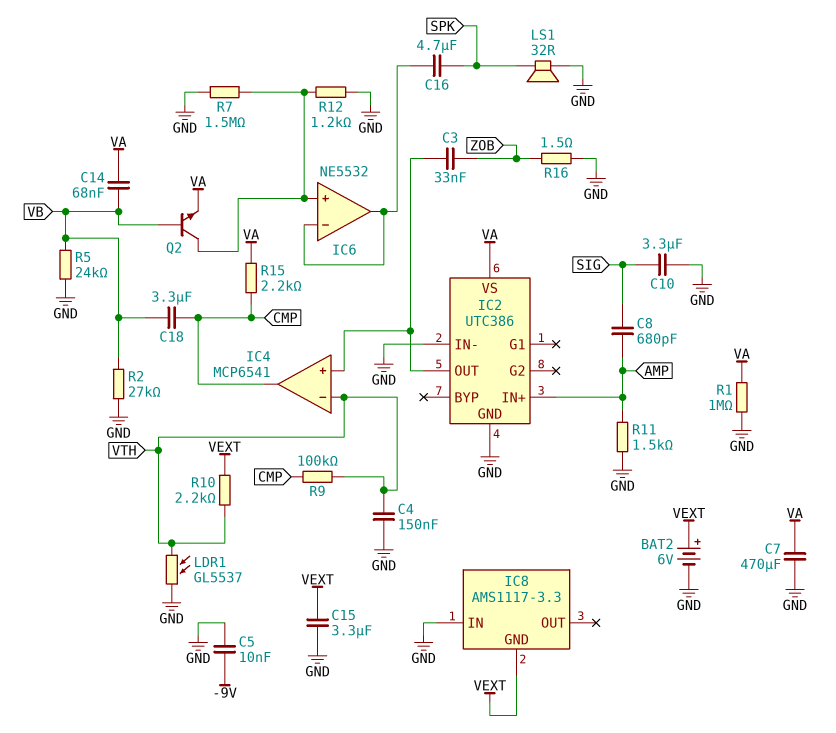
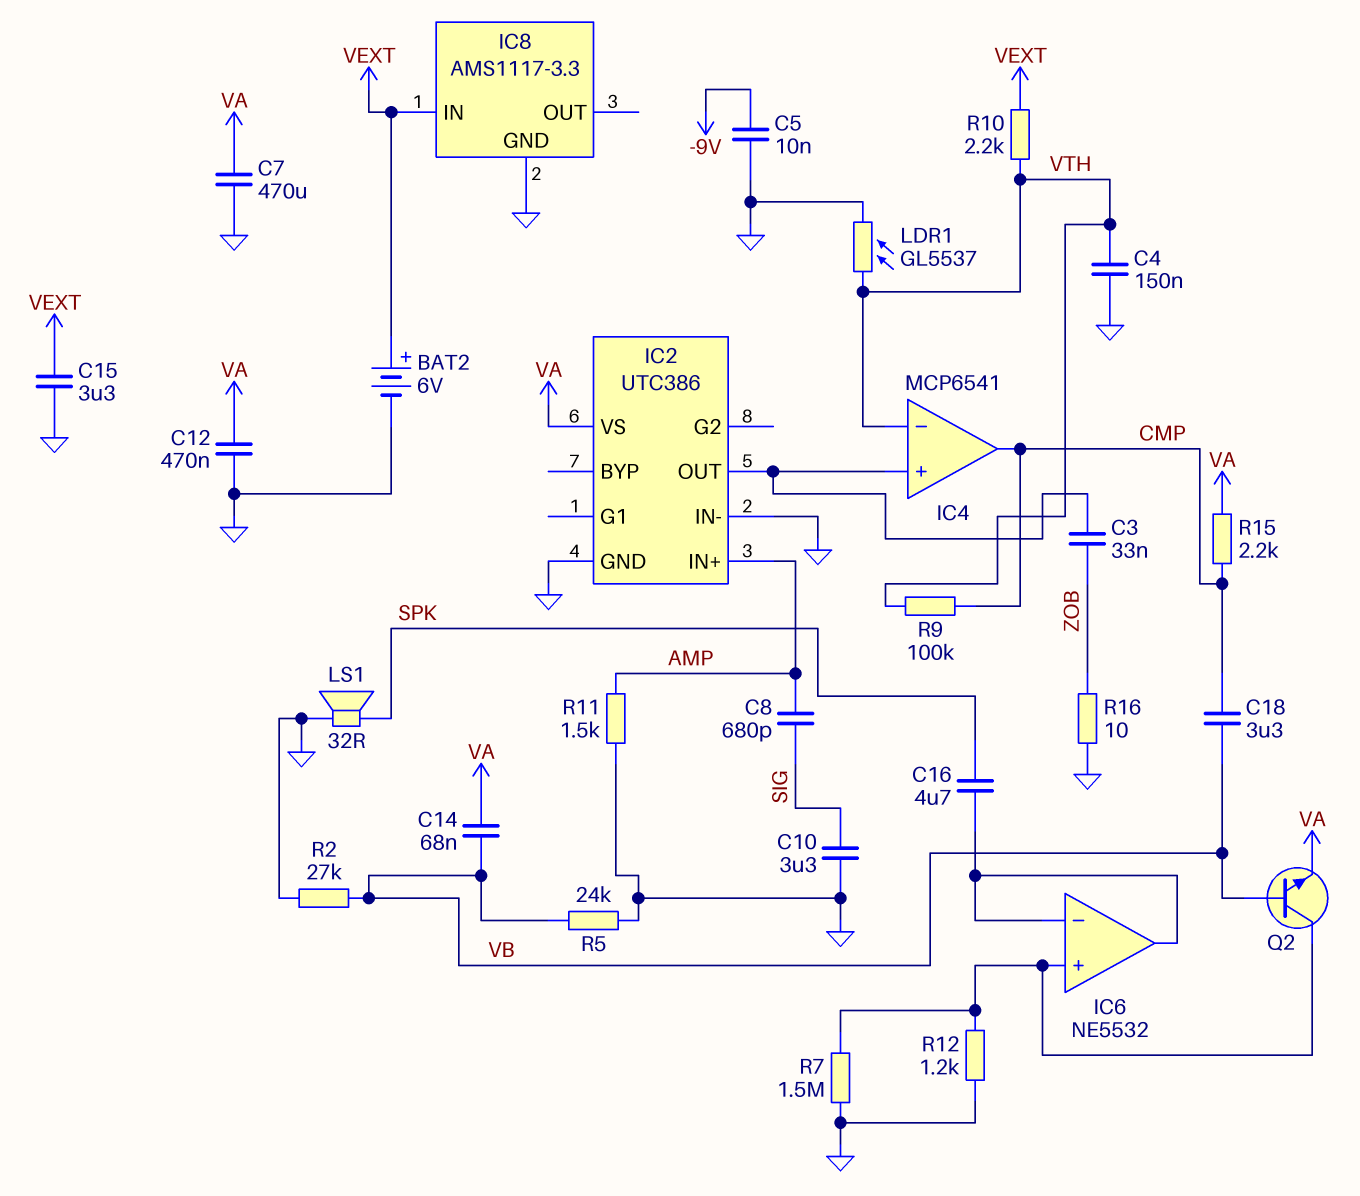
C12: none -> 470nF (GND, VA)
IC8 pin GND: VEXT -> GND
IC8 pin IN: GND -> VEXT
R1: 1M (GND, VA) -> none
R16: 1.5 (GND, ZOB) -> 10 (GND, ZOB)

